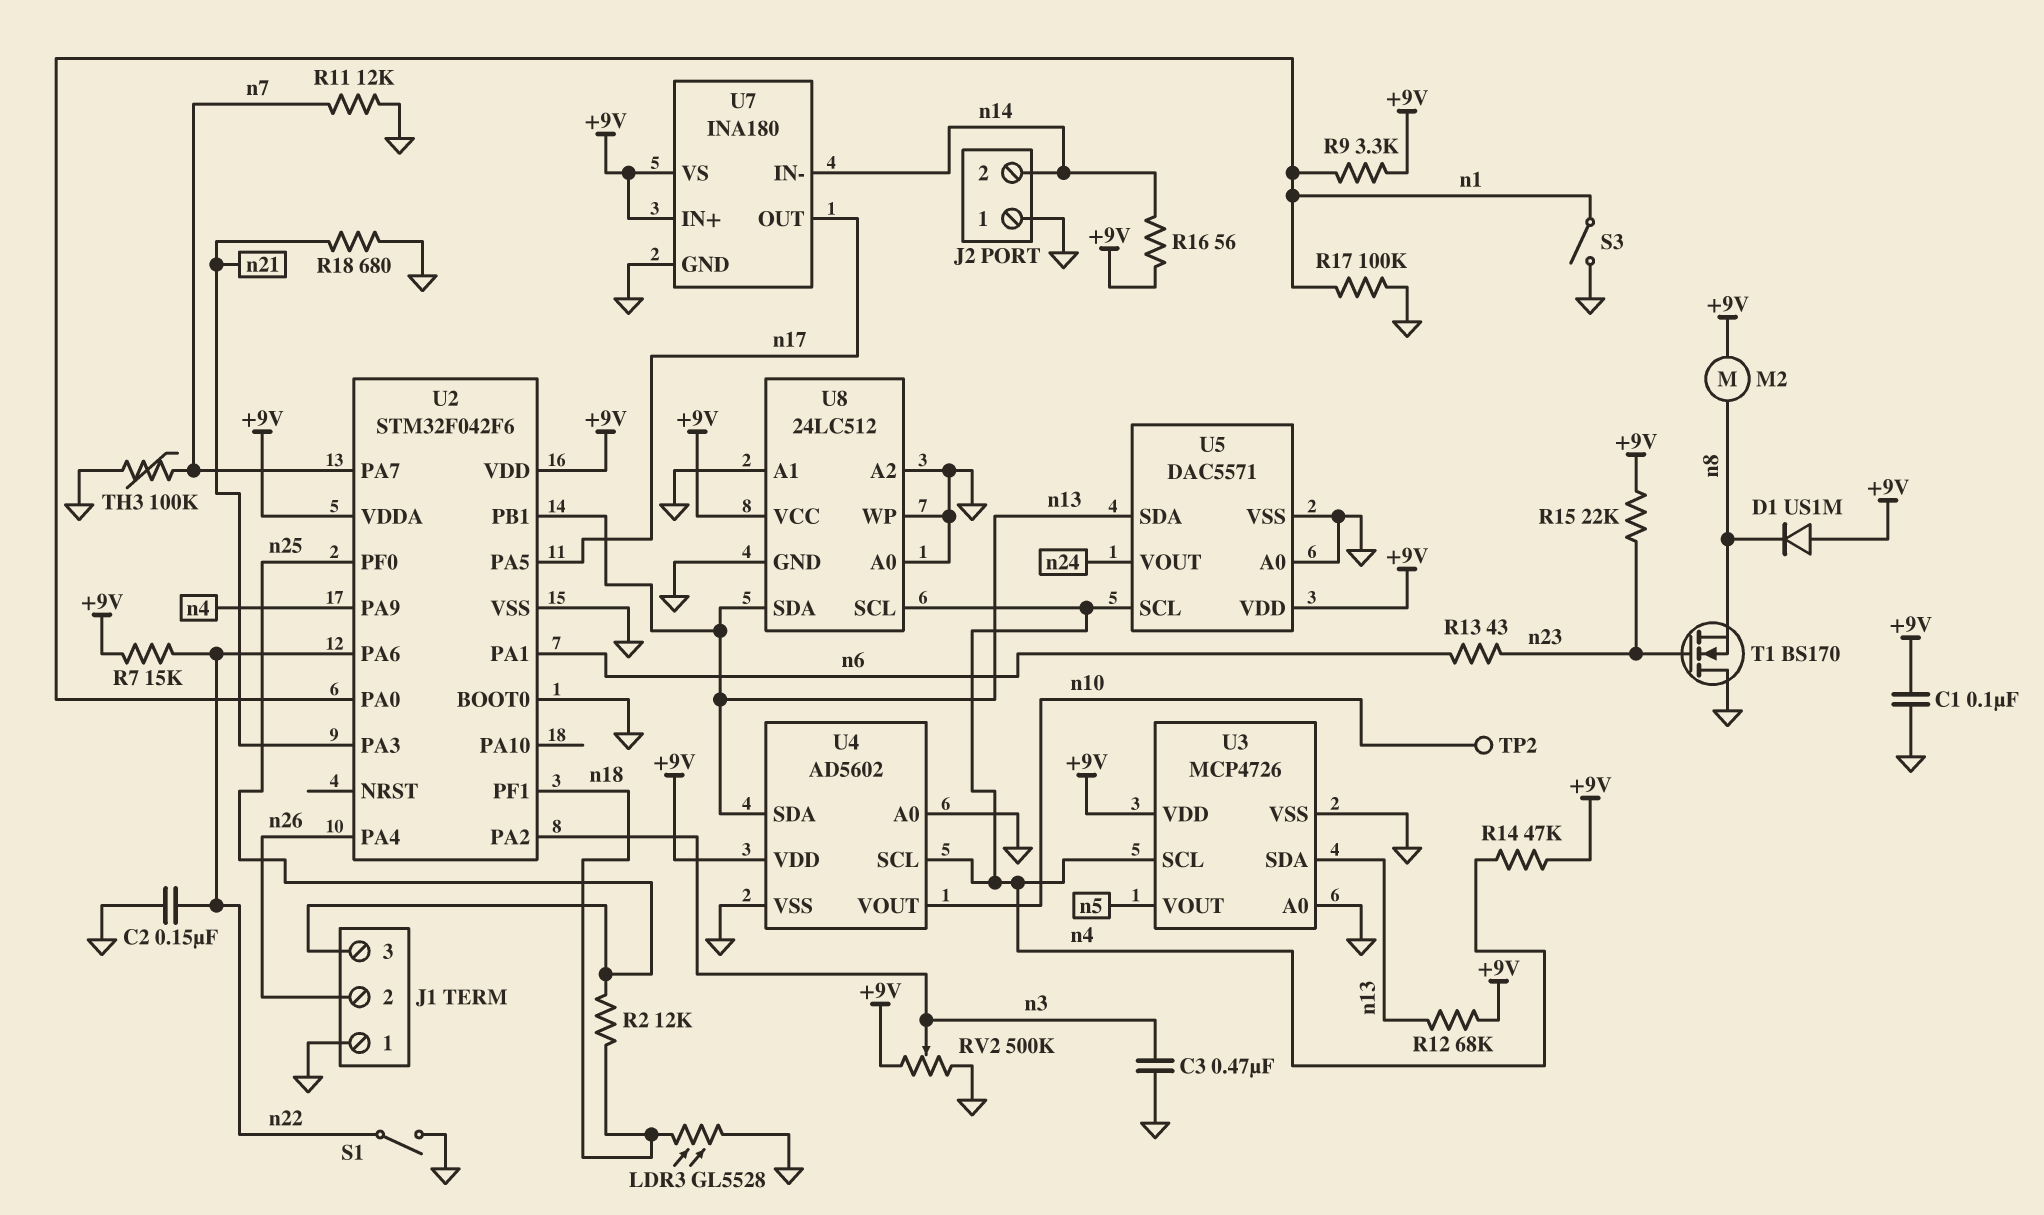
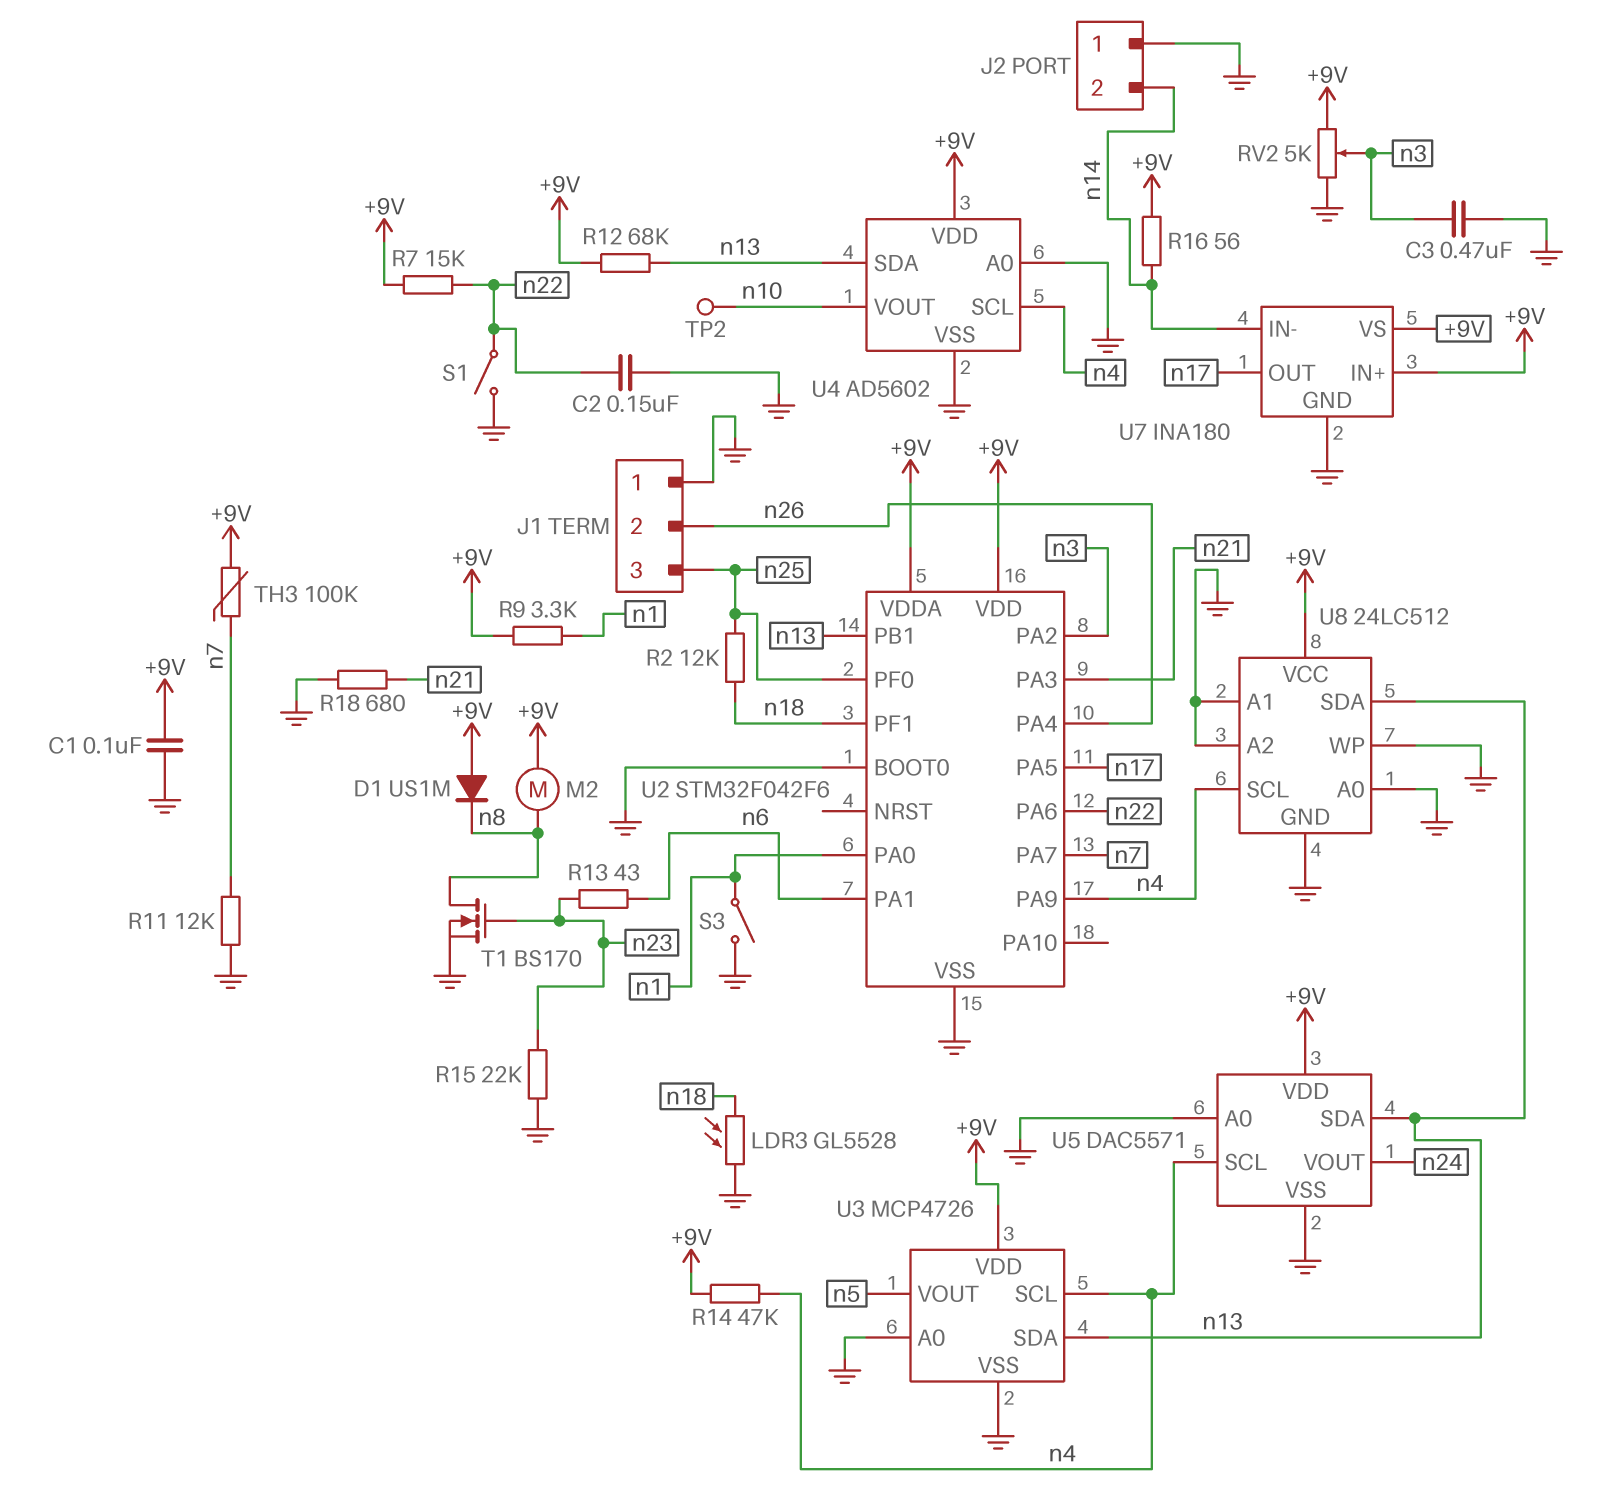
R15: 22k (+9V, n23) -> 22k (GND, n23)
R17: 100k (GND, n1) -> none
RV2: 500k (+9V, GND, wiper n3) -> 5k (+9V, GND, wiper n3)
T1: NMOS BS170 (G n23, D GND, S n8) -> NMOS BS170 (G n23, D n8, S GND)
TH3: 100k (GND, n7) -> 100k (+9V, n7)

